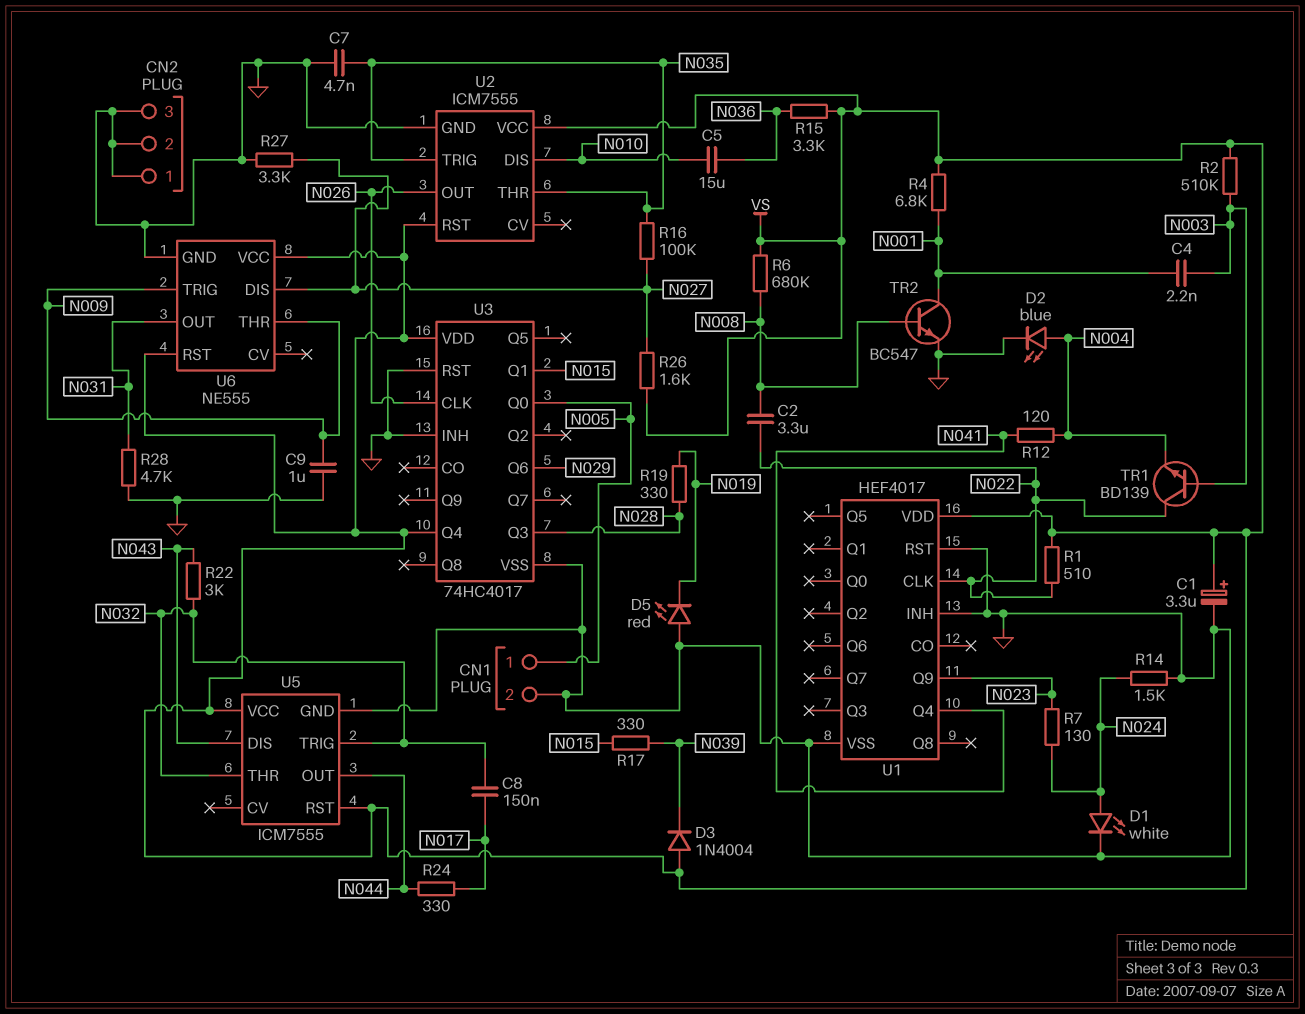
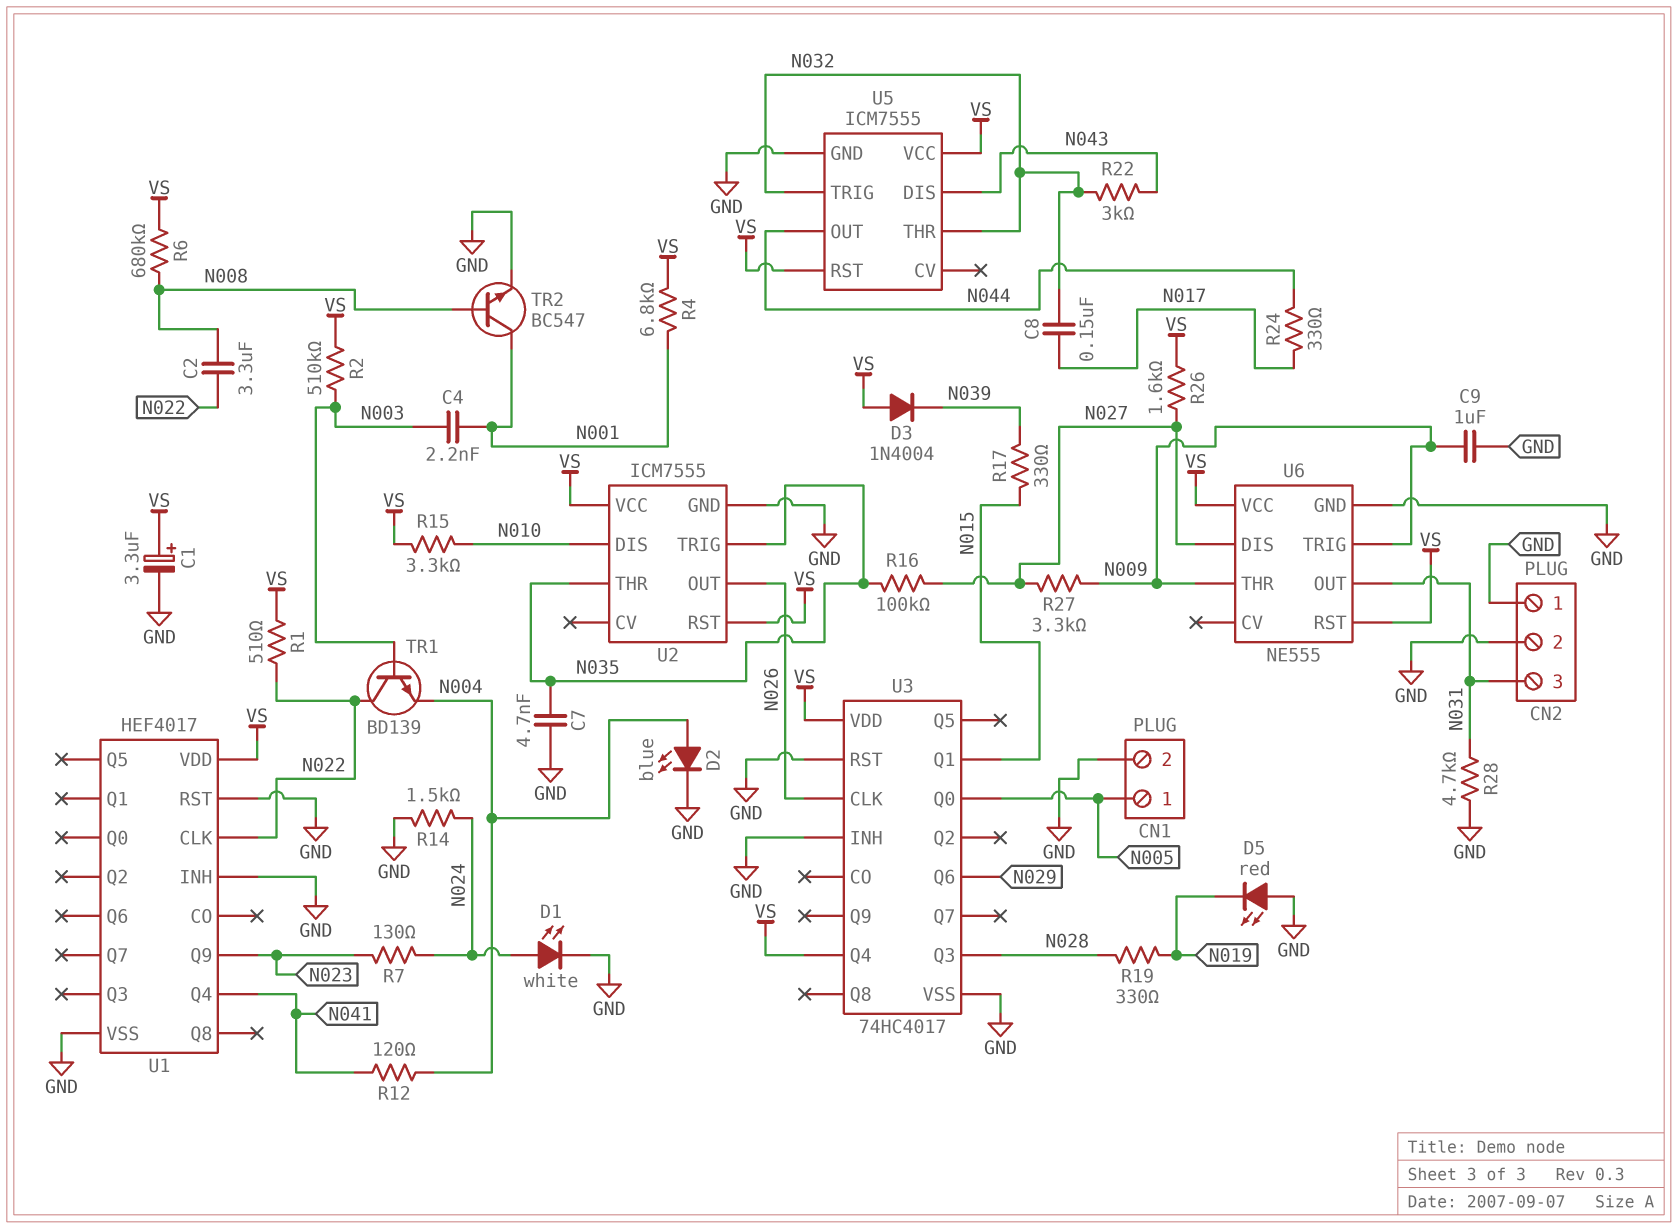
C5: 15uF (N010, N036) -> none
CN2 pin 3: GND -> N031
R15: 3.3k (N036, VS) -> 3.3k (N010, VS)
R27: 3.3k (GND, N027) -> 3.3k (N009, N027)

